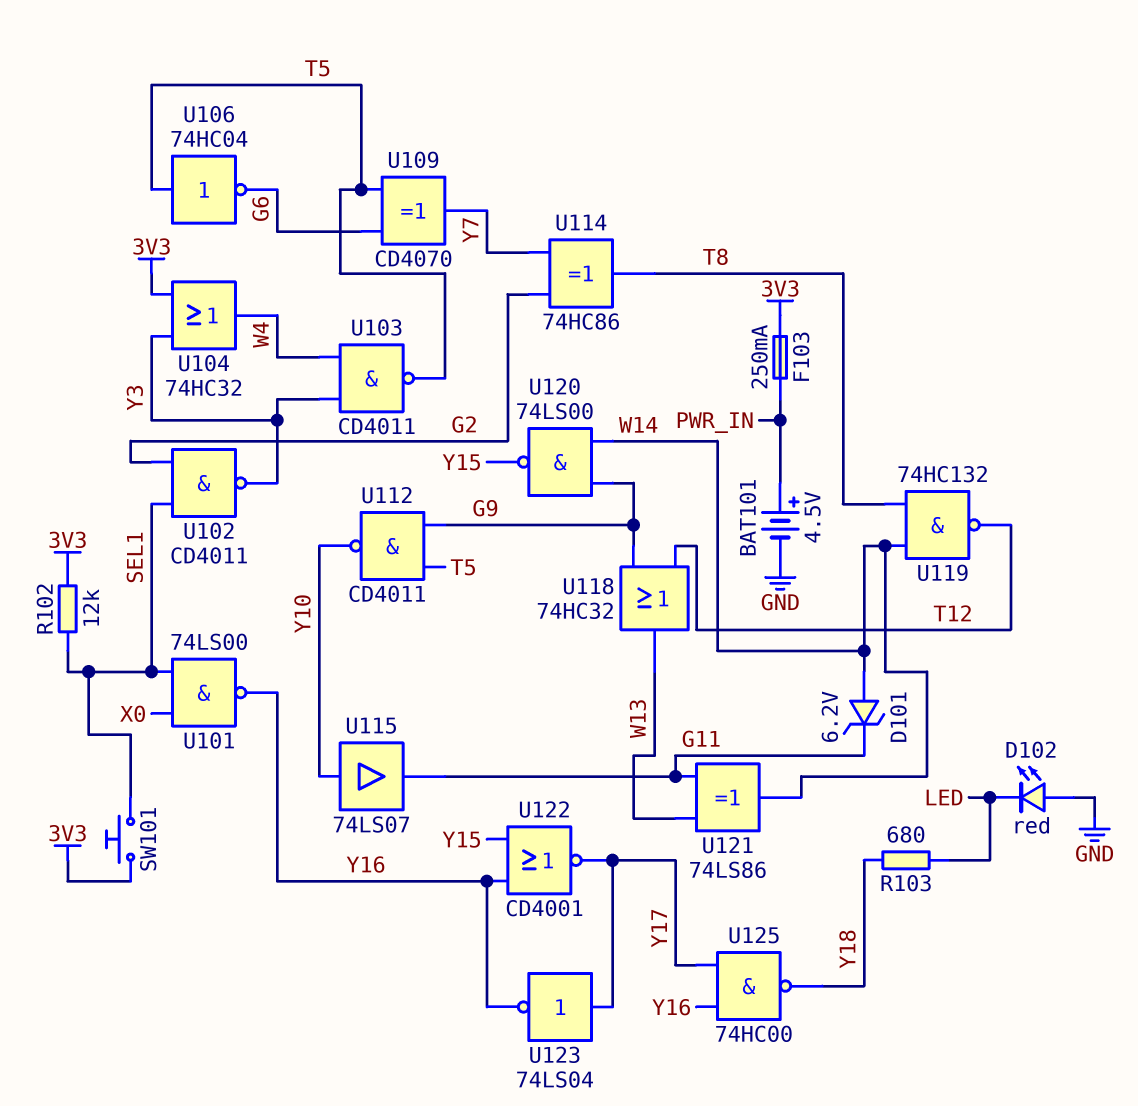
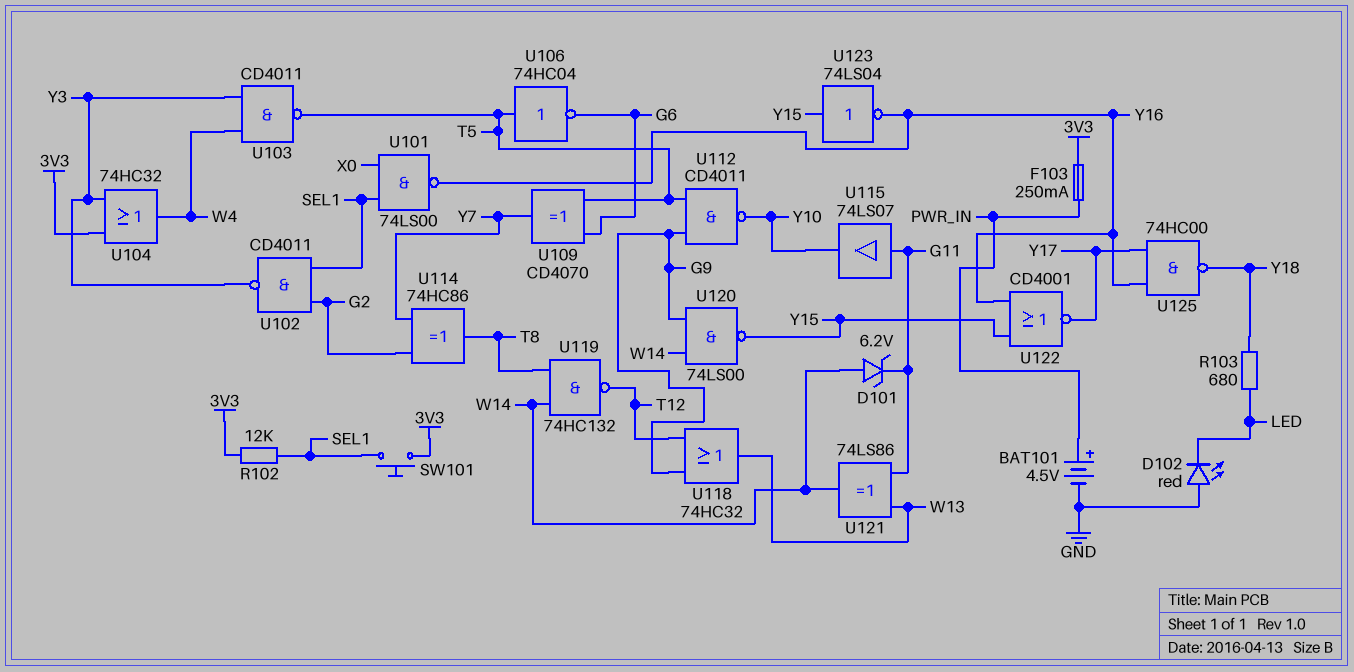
U115: buffer 74LS07 (in Y10, out G11) -> buffer 74LS07 (in G11, out Y10)
U123: NOT 74LS04 (in Y17, out Y16) -> NOT 74LS04 (in Y15, out Y16)

